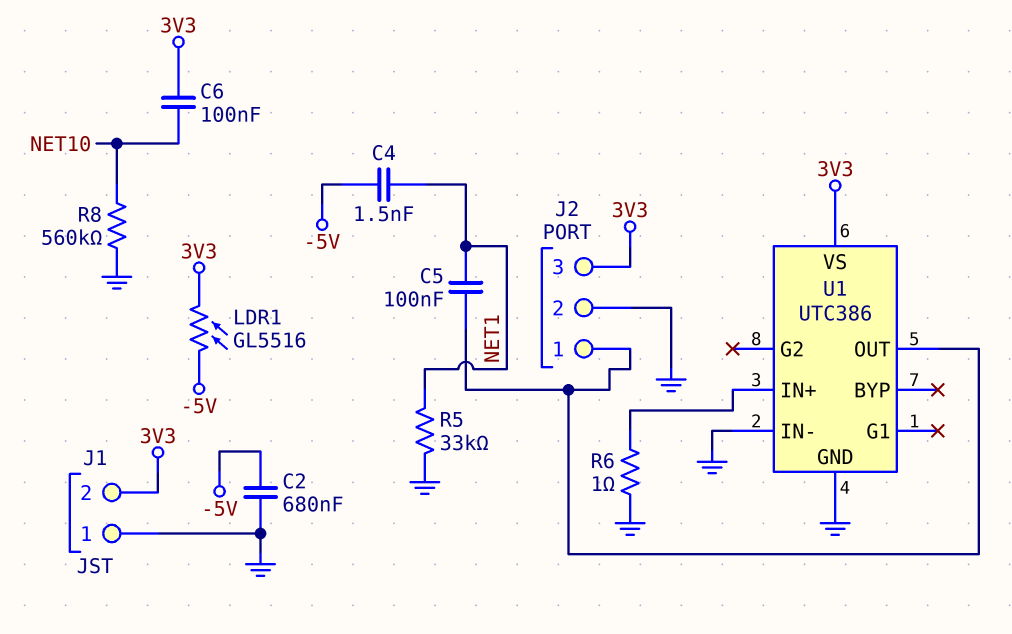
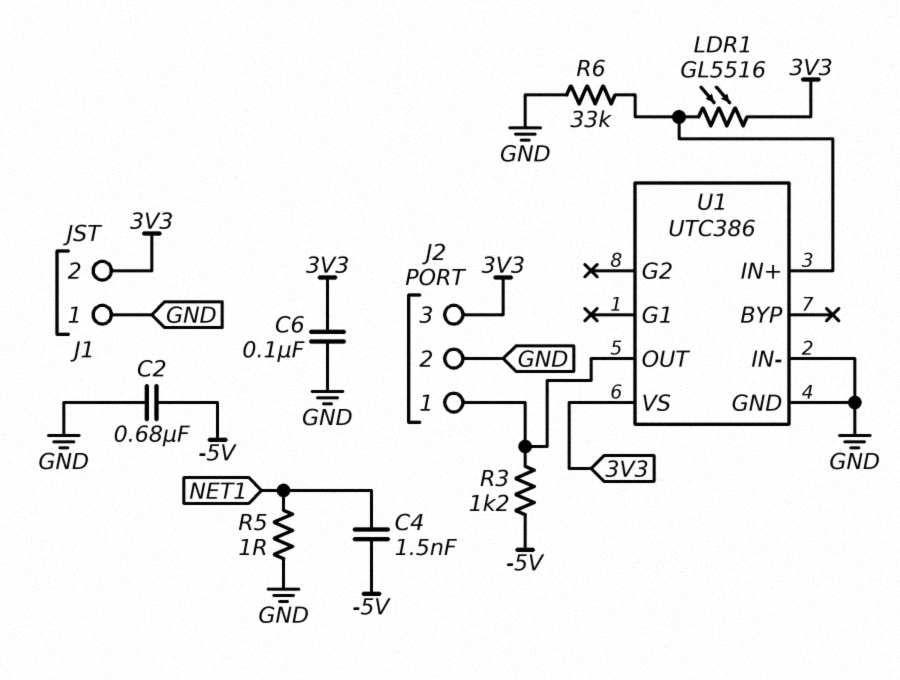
C5: 100nF (J2/1, NET1) -> none
C6: 100nF (3V3, NET10) -> 100nF (3V3, GND)
LDR1: GL5516 (-5V, 3V3) -> GL5516 (3V3, U1/IN+)
R3: none -> 1.2k (-5V, J2/1)
R5: 33k (GND, NET1) -> 1 (GND, NET1)
R6: 1 (GND, U1/IN+) -> 33k (GND, U1/IN+)
R8: 560k (GND, NET10) -> none

